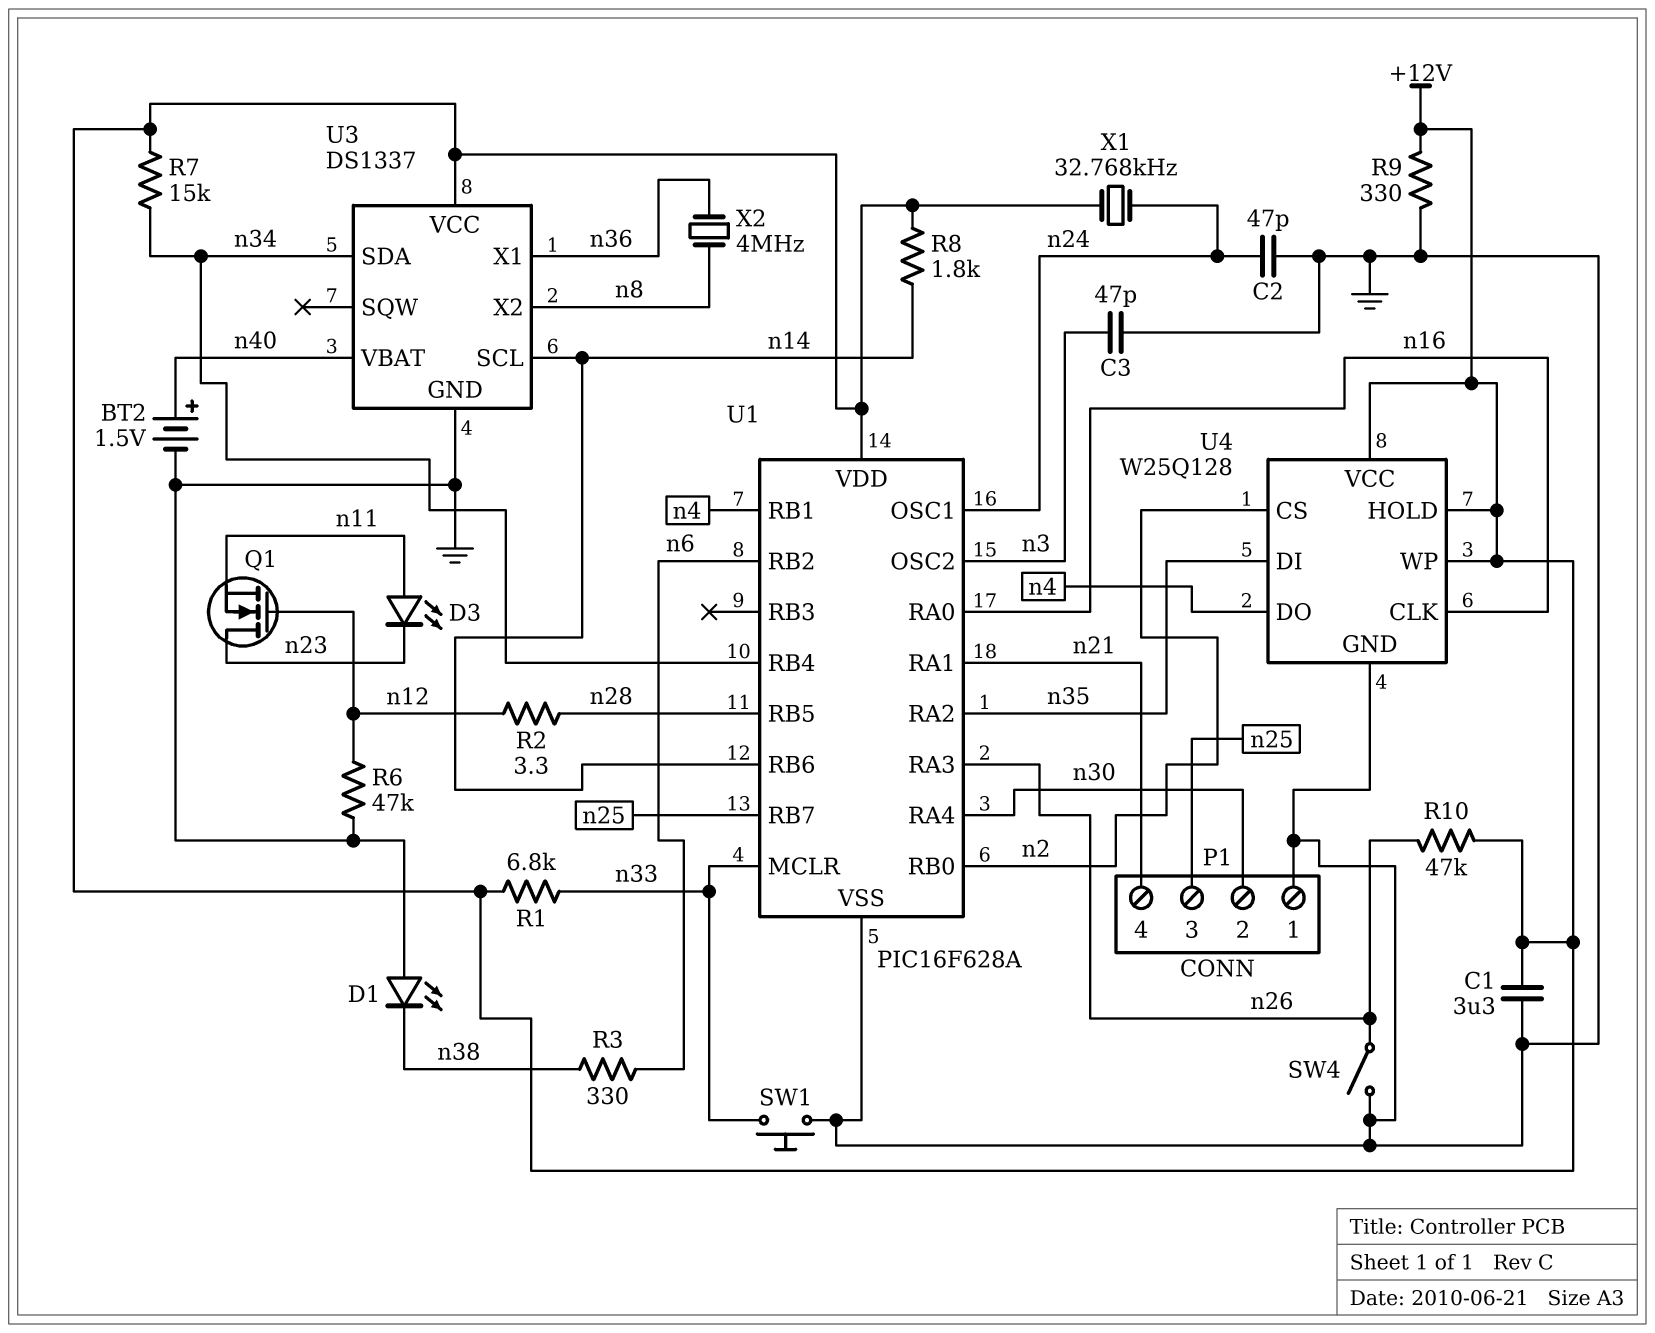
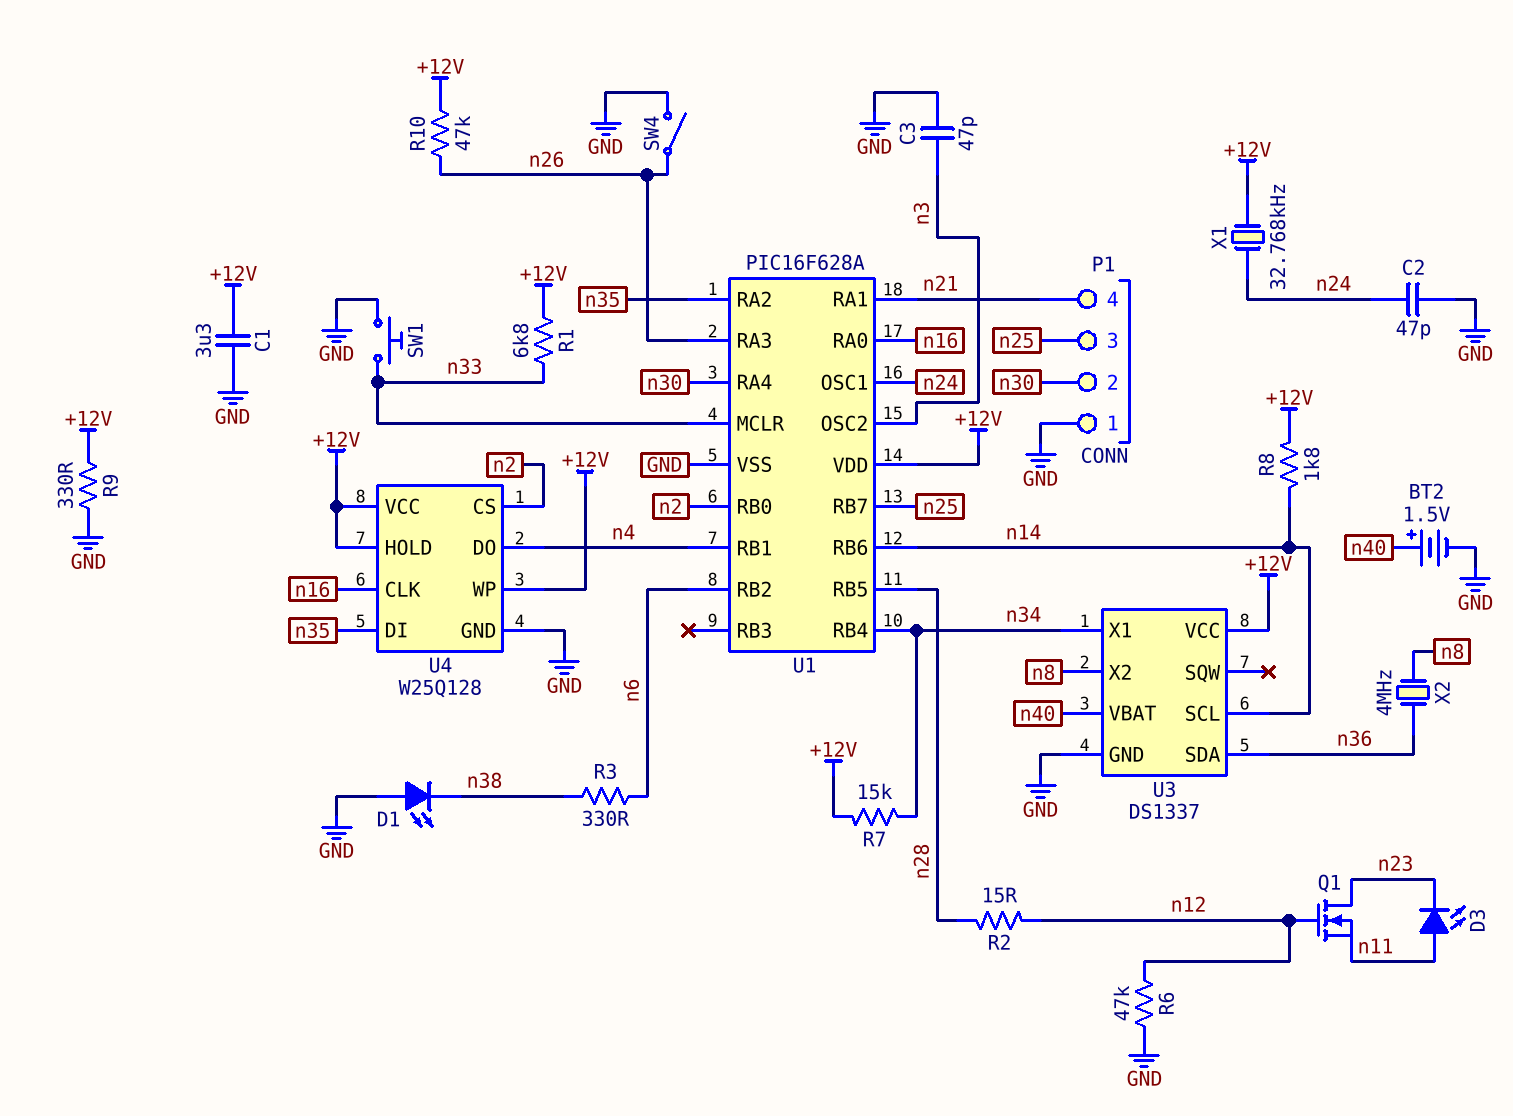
R2: 3.3 (n12, n28) -> 15 (n12, n28)
U3 pin SDA: n34 -> n36
U3 pin X1: n36 -> n34

